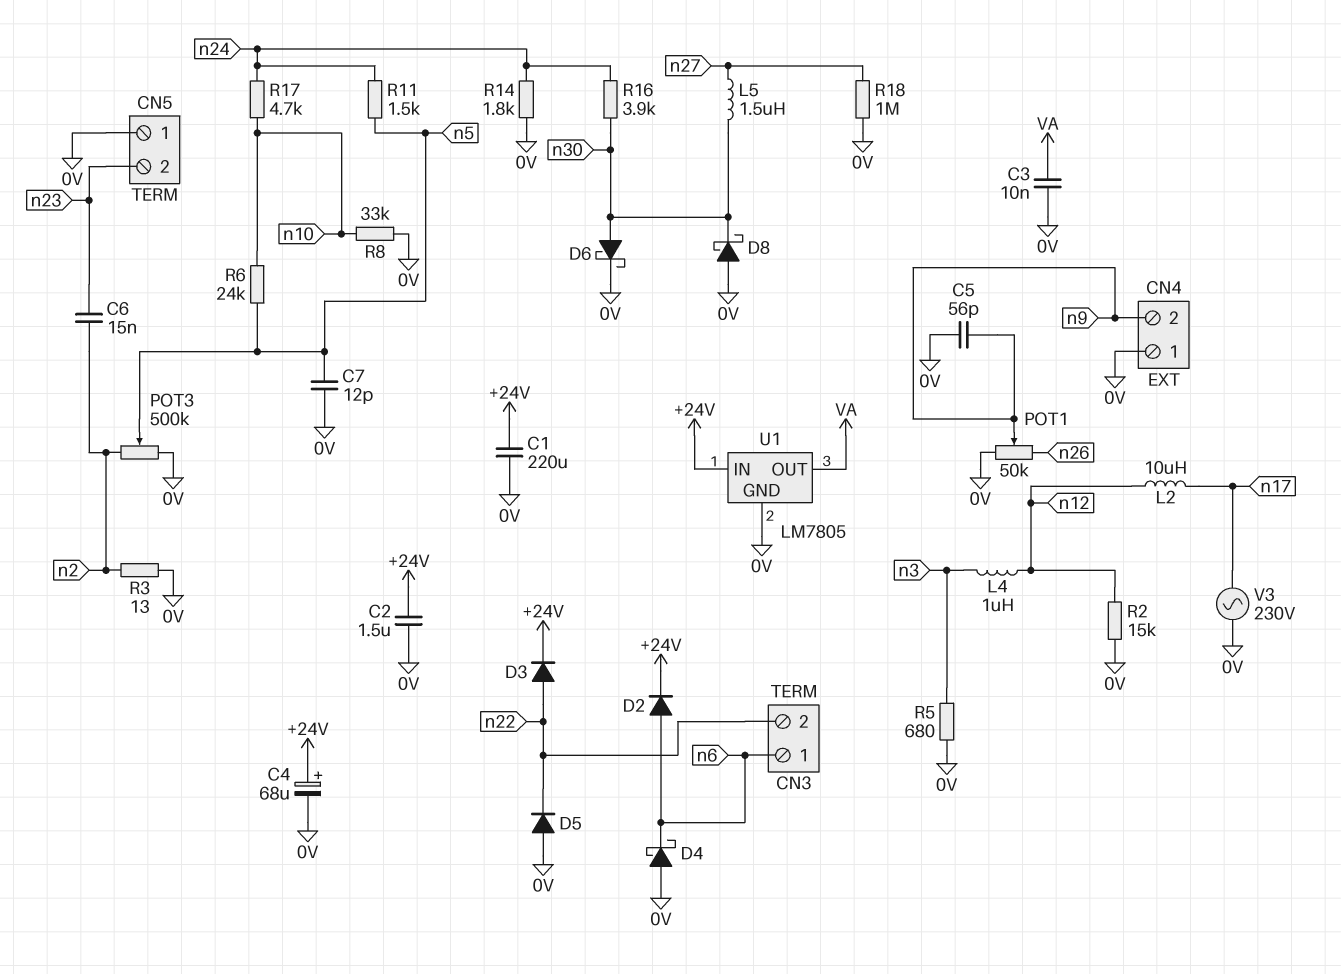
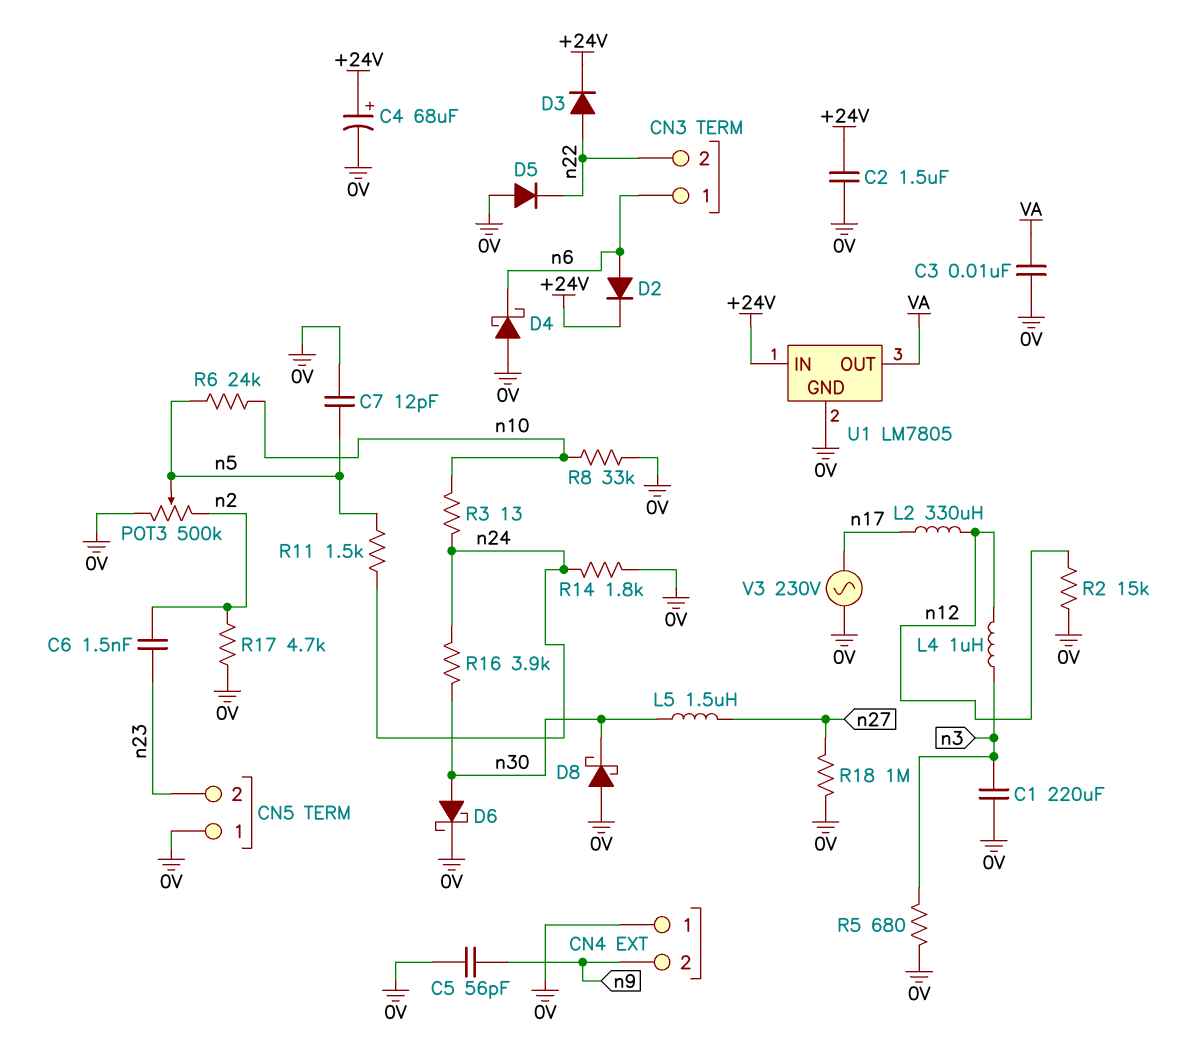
C1: 220uF (+24V, 0V) -> 220uF (0V, n3)
C6: 15nF (n2, n23) -> 1.5nF (n2, n23)
L2: 10uH (n12, n17) -> 330uH (n12, n17)
POT1: 50k (0V, n26, wiper n9) -> none
R3: 13 (0V, n2) -> 13 (n10, n24)
R17: 4.7k (n10, n24) -> 4.7k (0V, n2)

